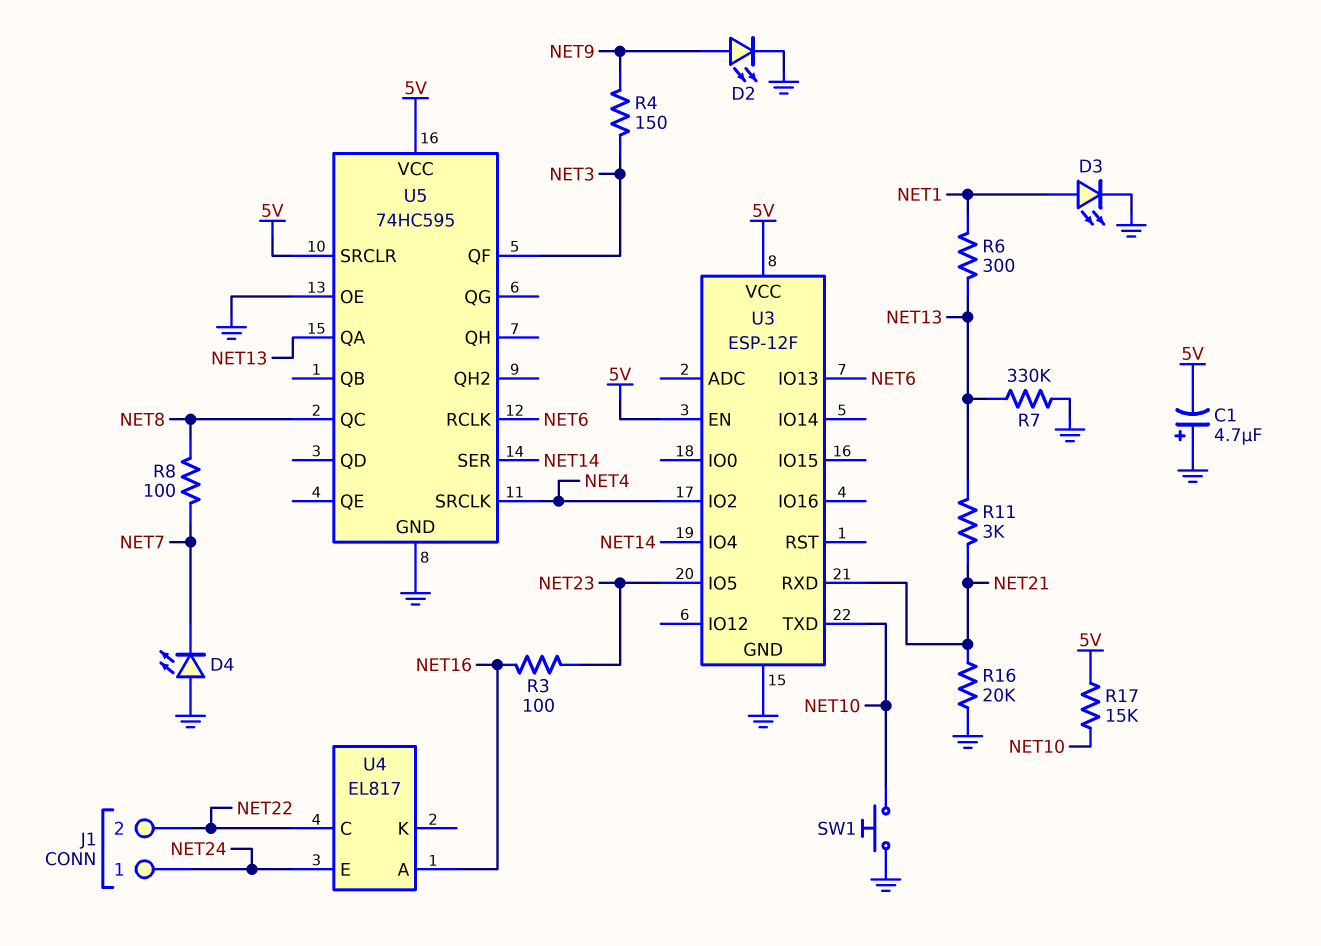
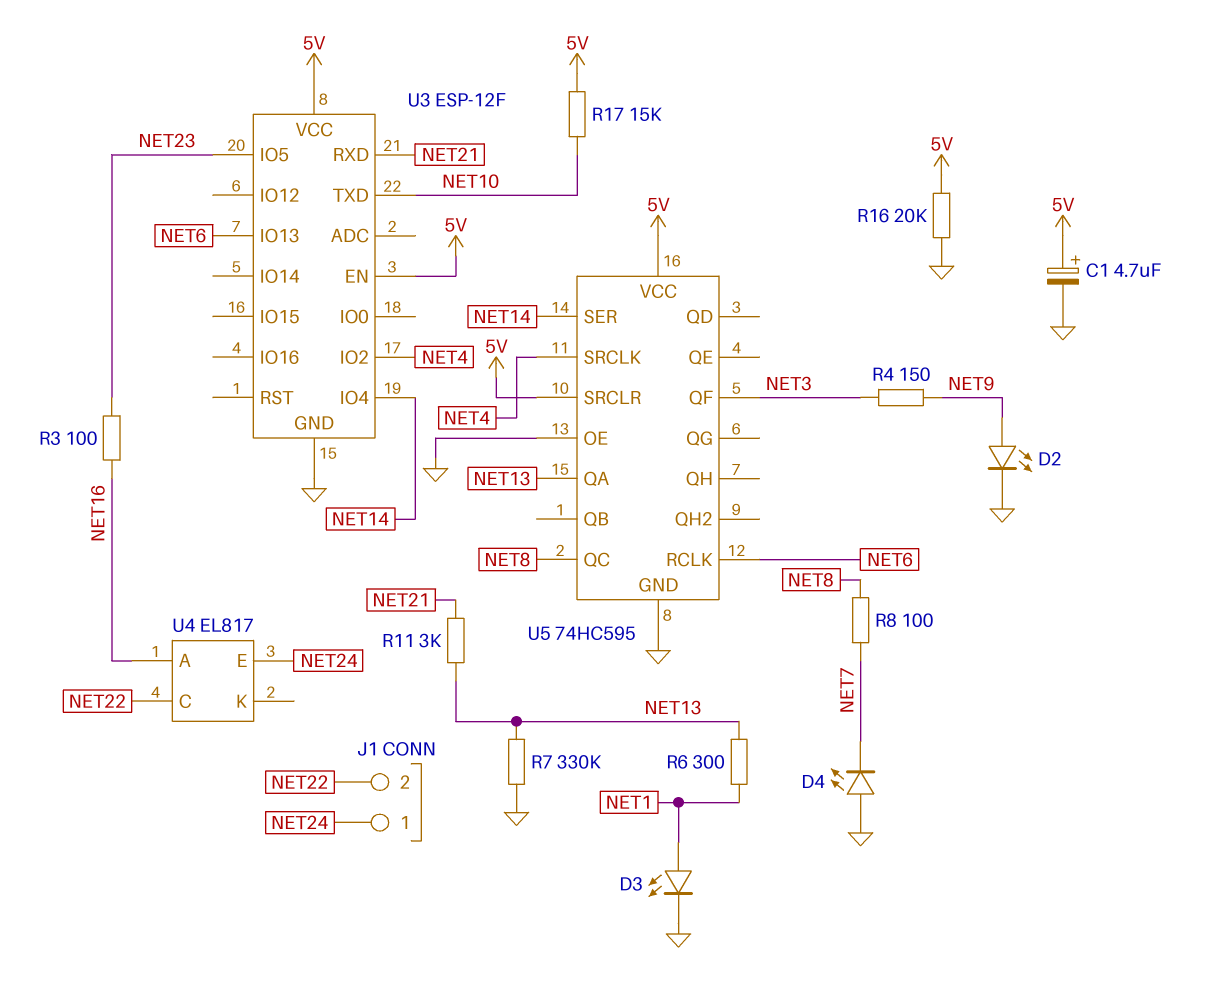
C1: 4.7uF (plus GND, minus 5V) -> 4.7uF (plus 5V, minus GND)
R16: 20k (GND, NET21) -> 20k (5V, GND)
SW1: button (GND, NET10) -> none

